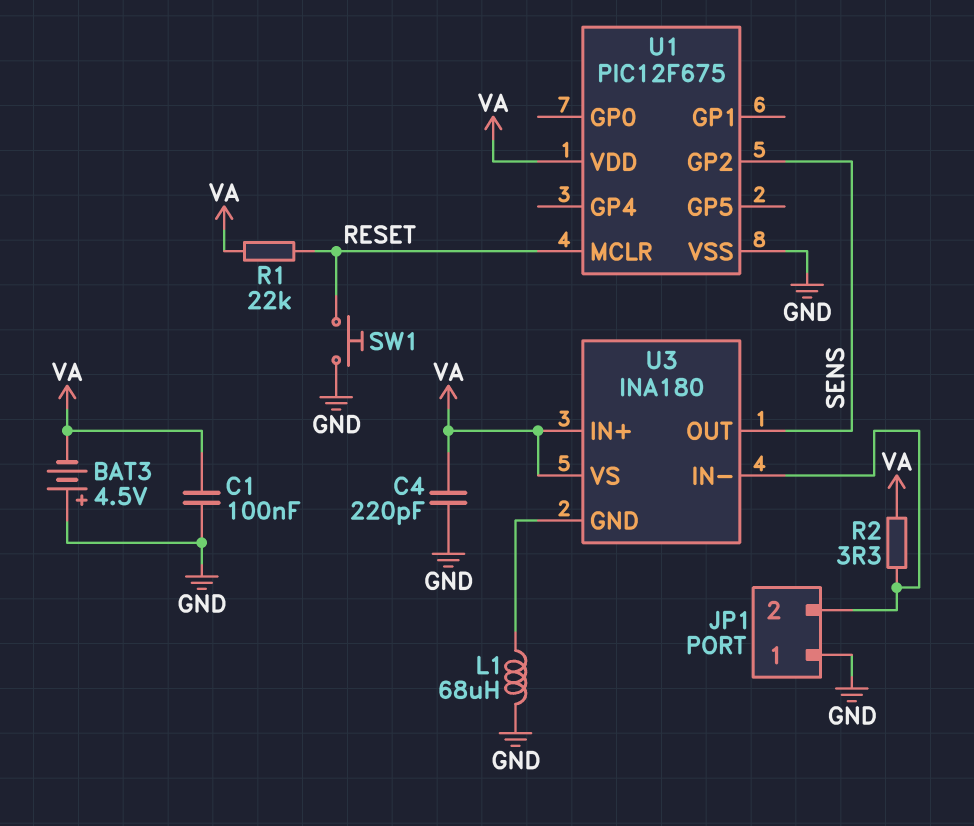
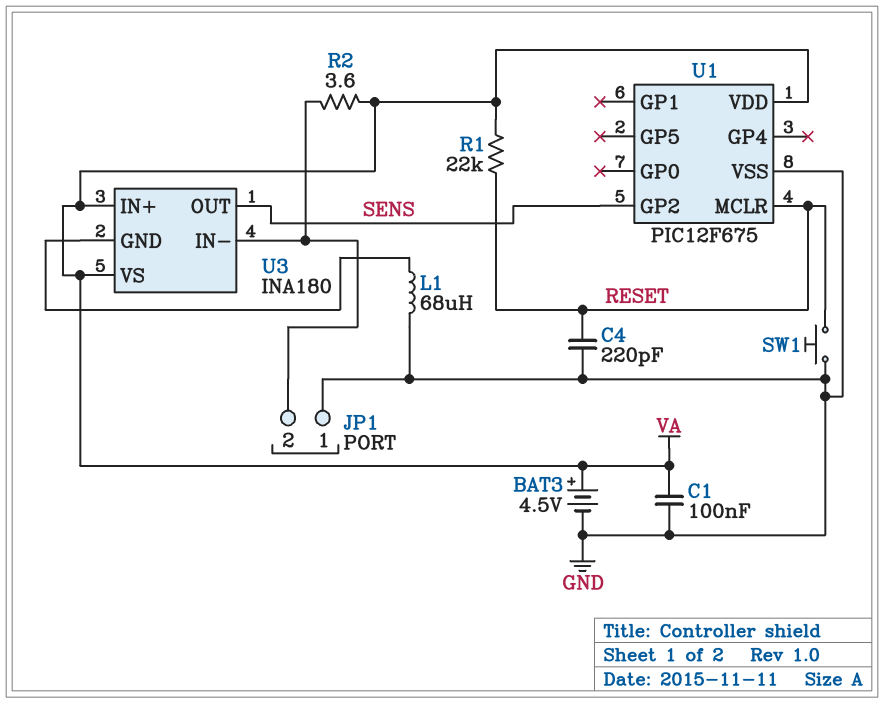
BAT3: 4.5V (plus GND, minus VA) -> 4.5V (plus VA, minus GND)
C4: 220pF (GND, VA) -> 220pF (GND, RESET)
R2: 3.3 (JP1/2, VA) -> 3.6 (JP1/2, VA)

